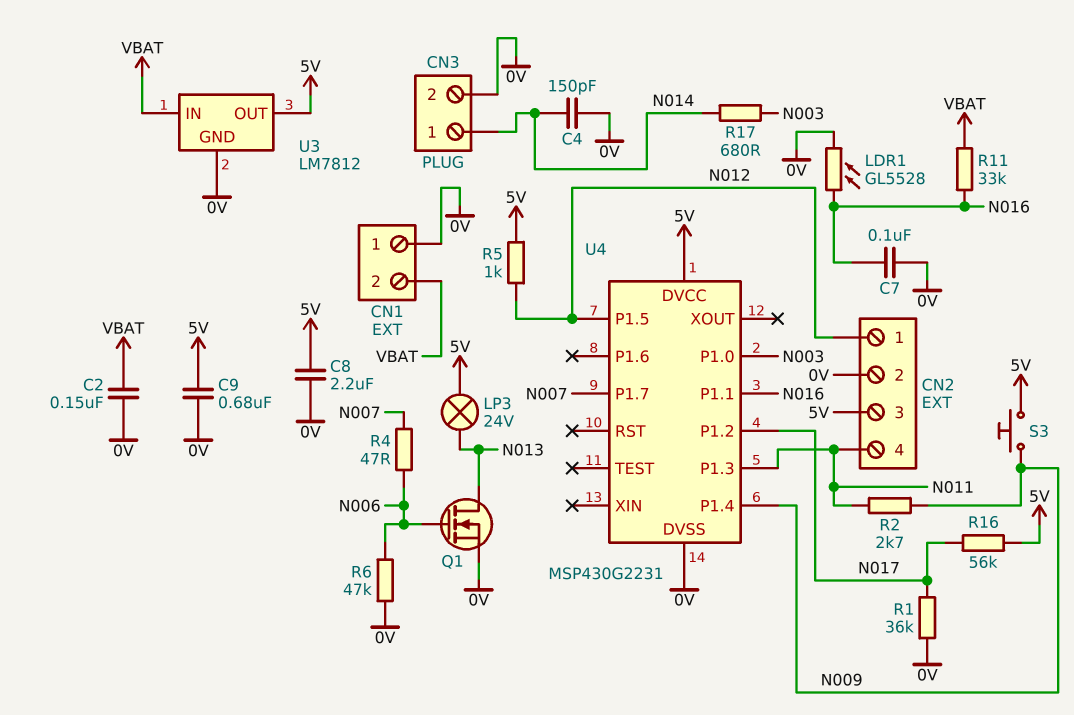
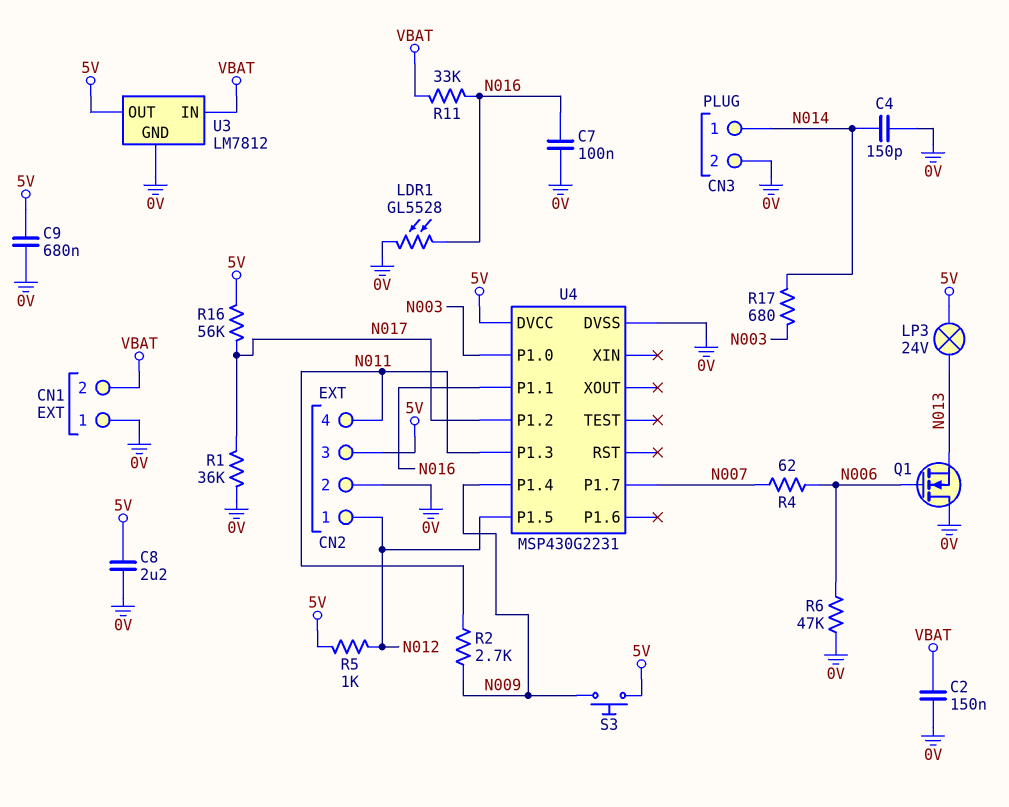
Q1: NMOS (G N006, D N013, S 0V) -> NMOS (G N006, D 0V, S N013)
R4: 47 (N006, N007) -> 62 (N006, N007)

